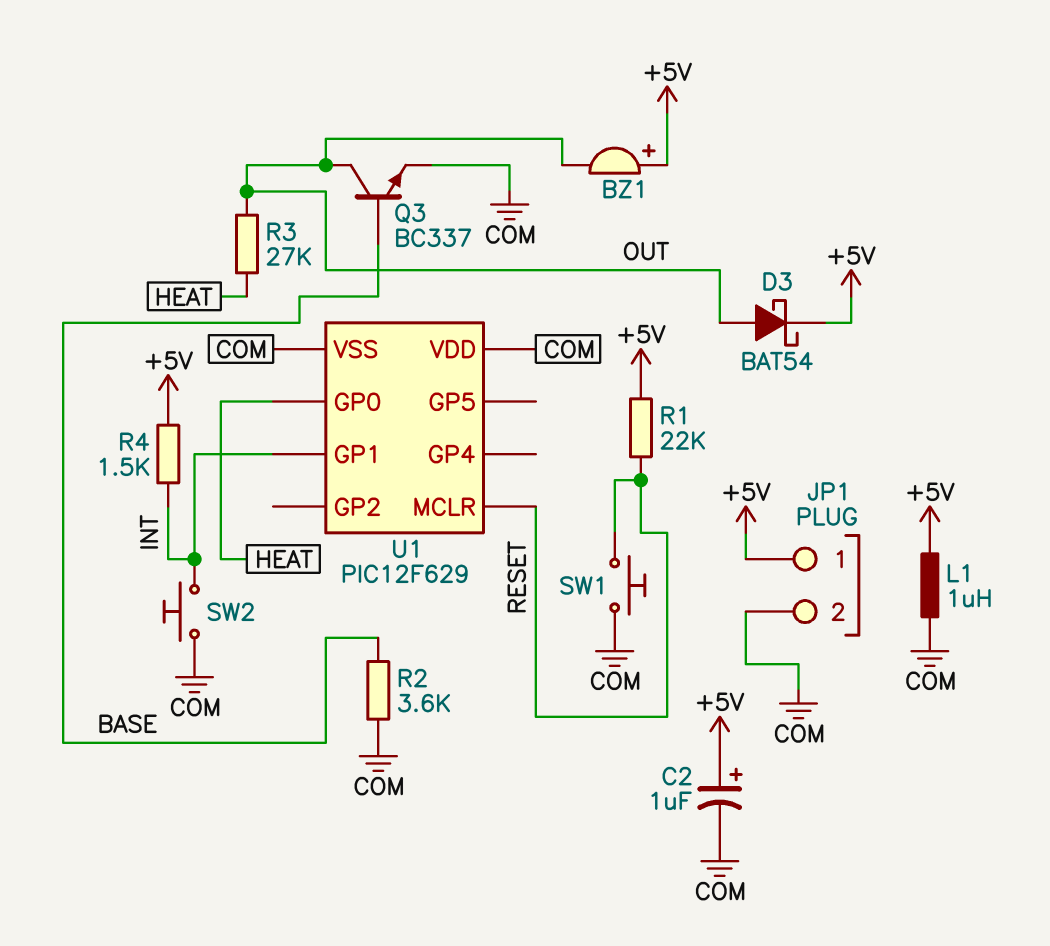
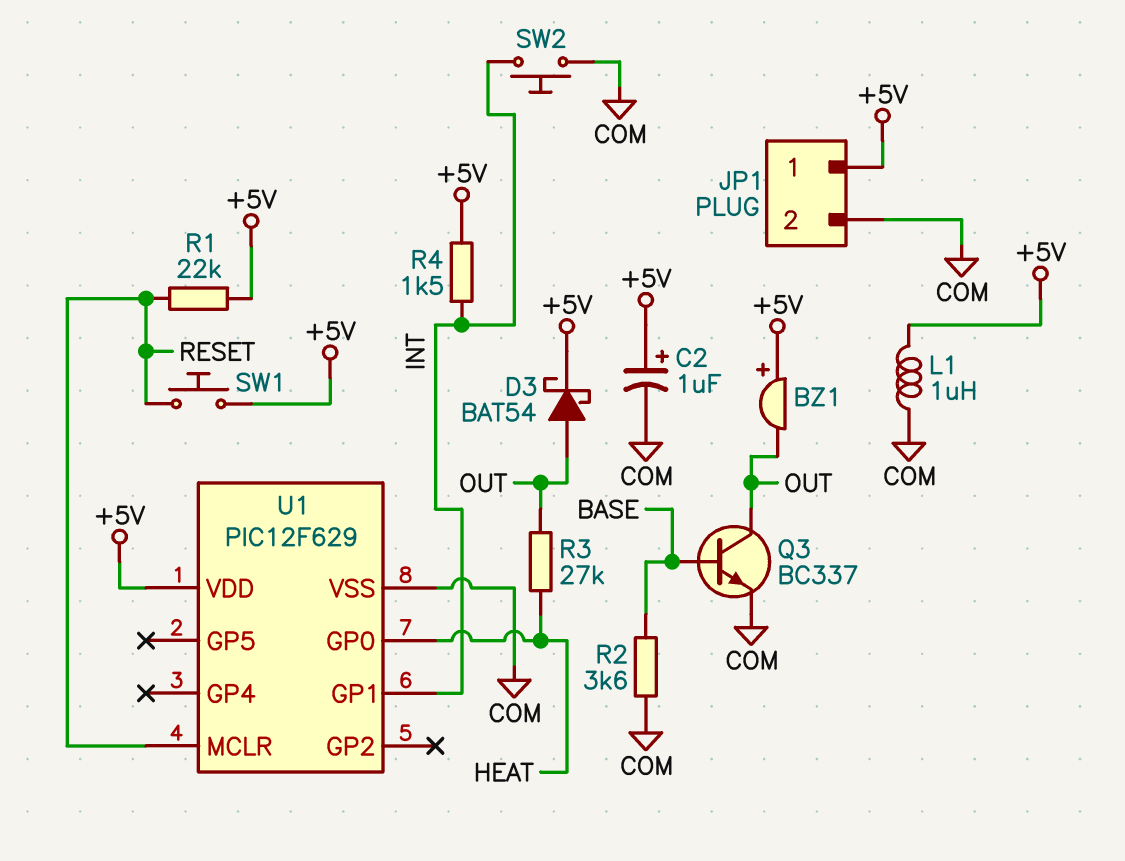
SW1: button (COM, RESET) -> button (+5V, RESET)
U1 pin VDD: COM -> +5V

